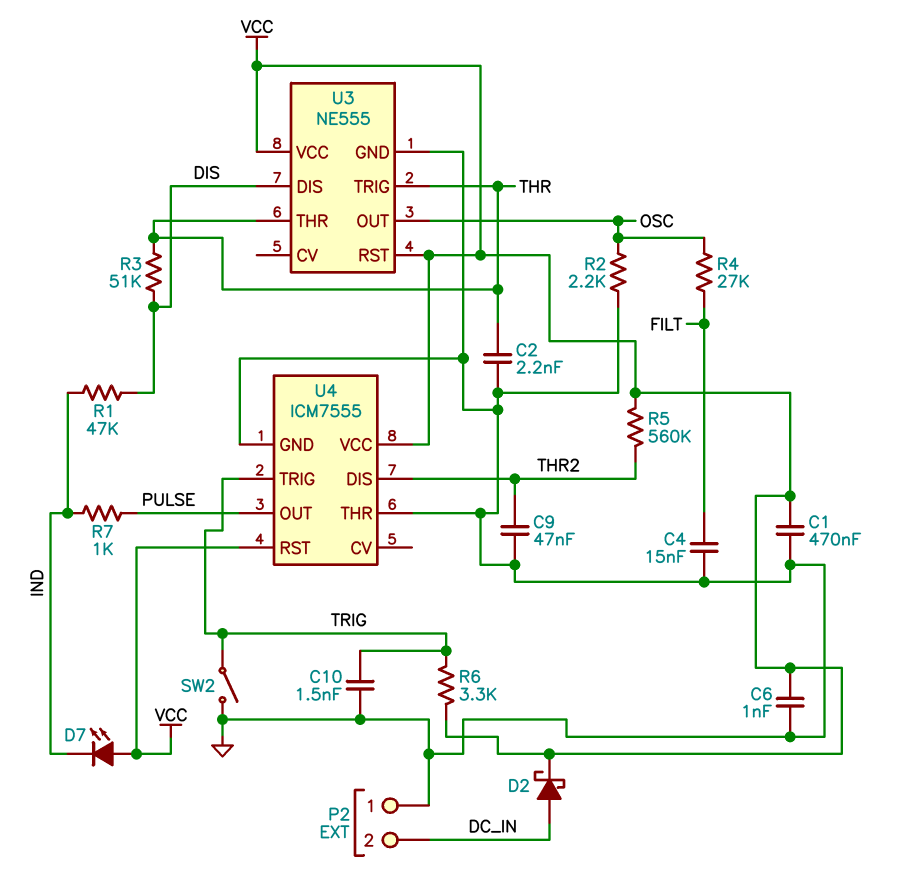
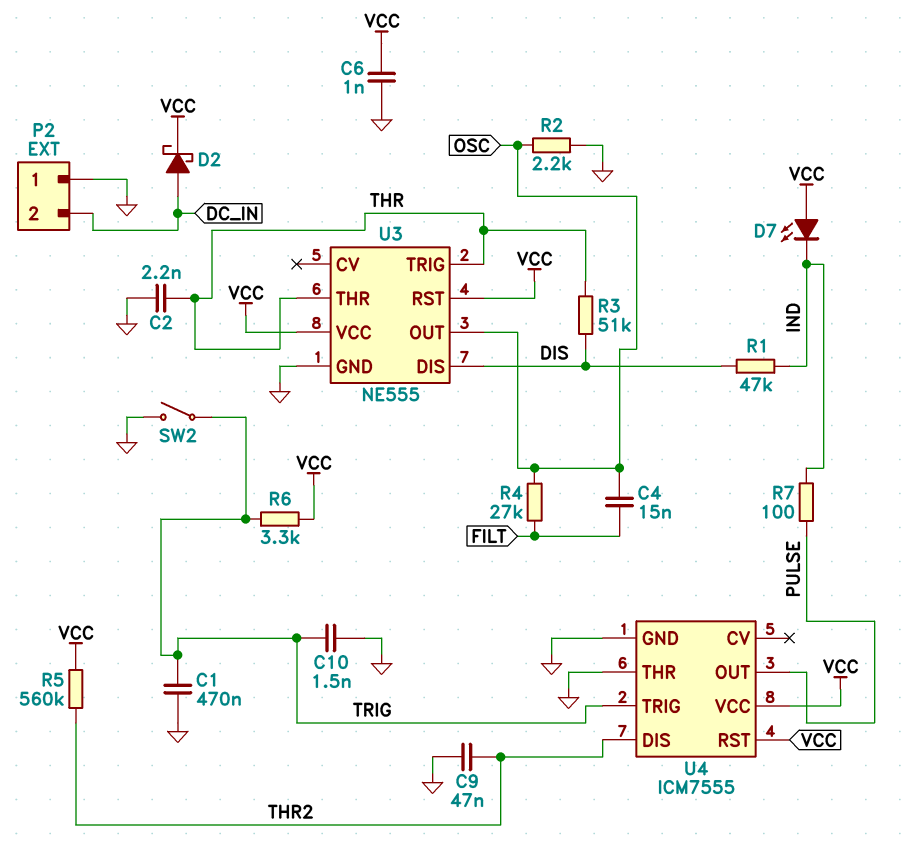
C1: 470nF (GND, VCC) -> 470nF (GND, TRIG)
C4: 15nF (FILT, GND) -> 15nF (FILT, OSC)
R7: 1k (IND, PULSE) -> 100 (IND, PULSE)

